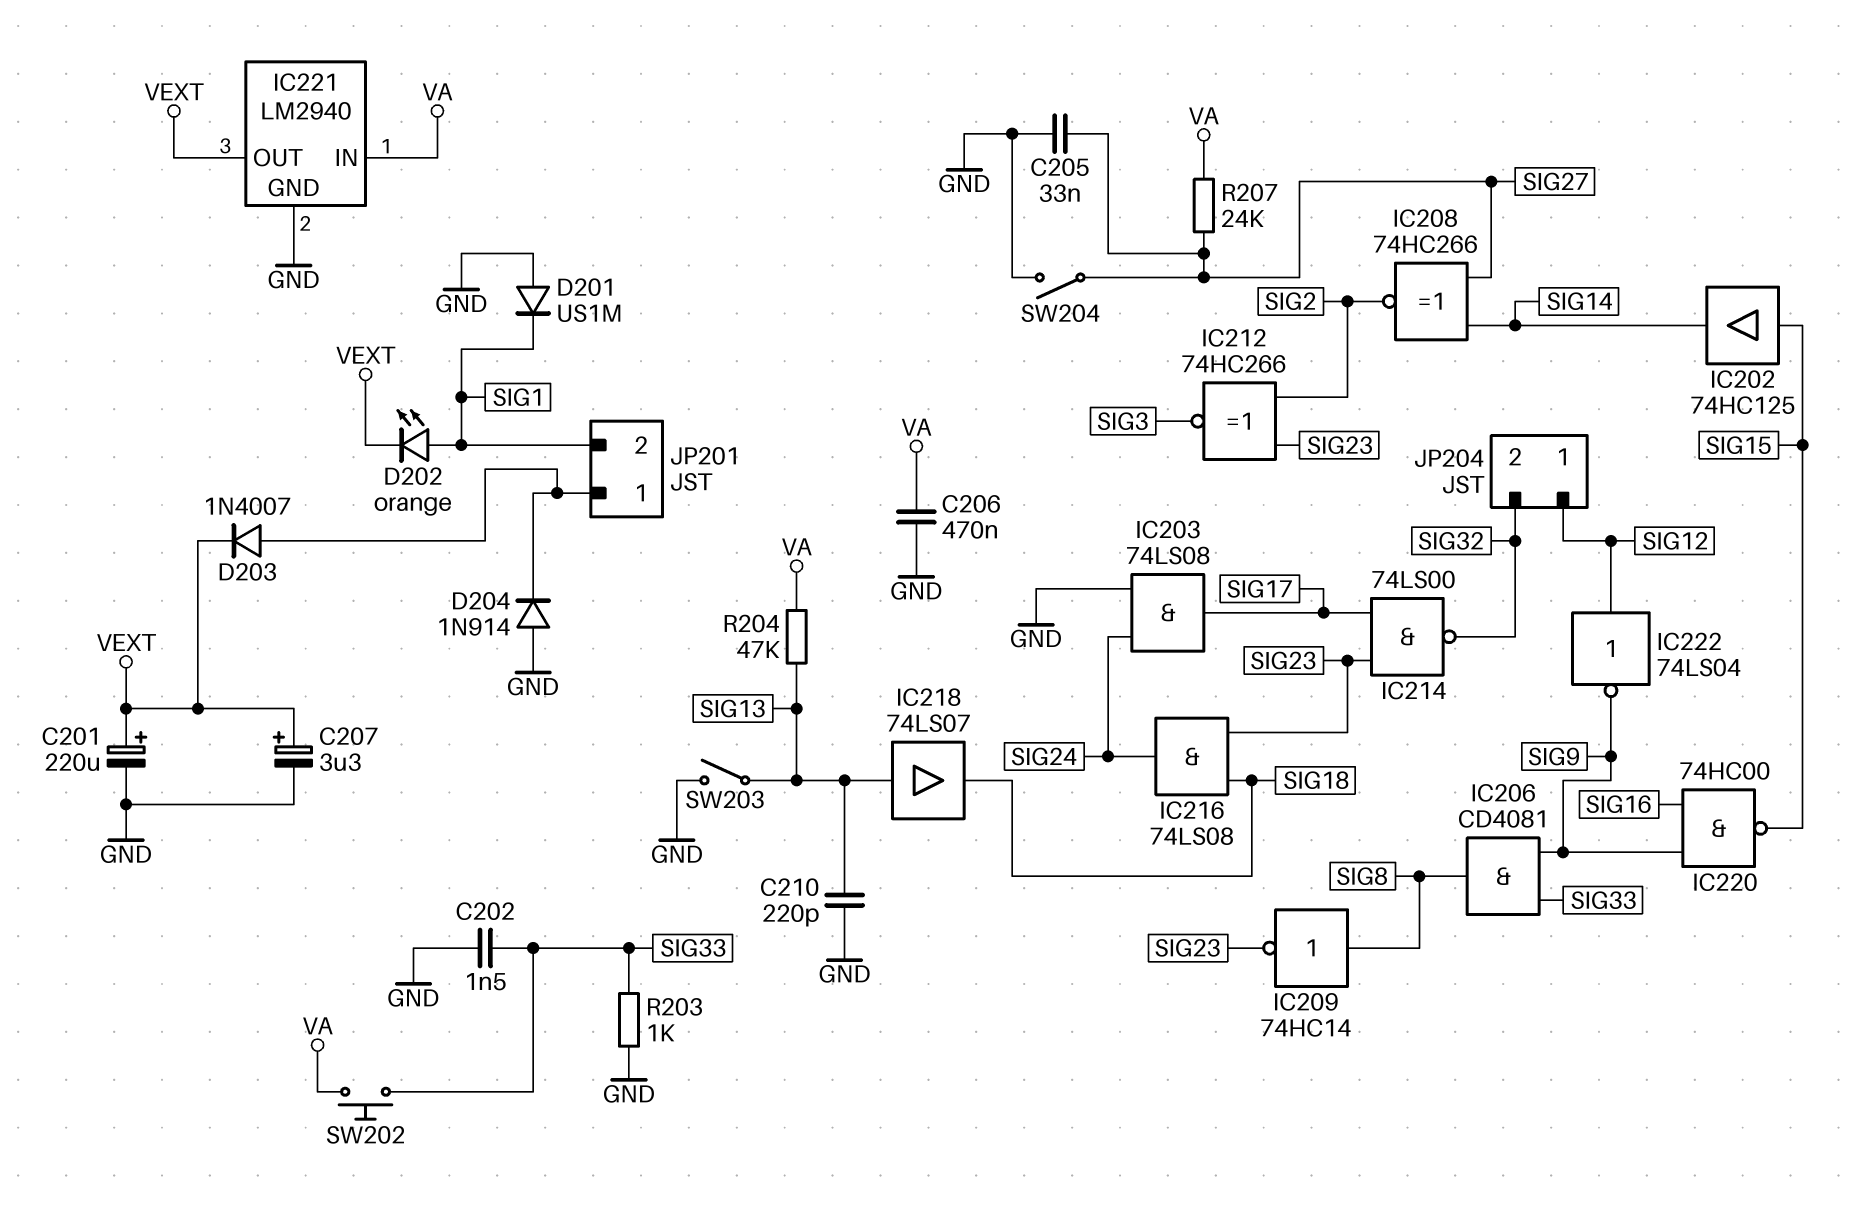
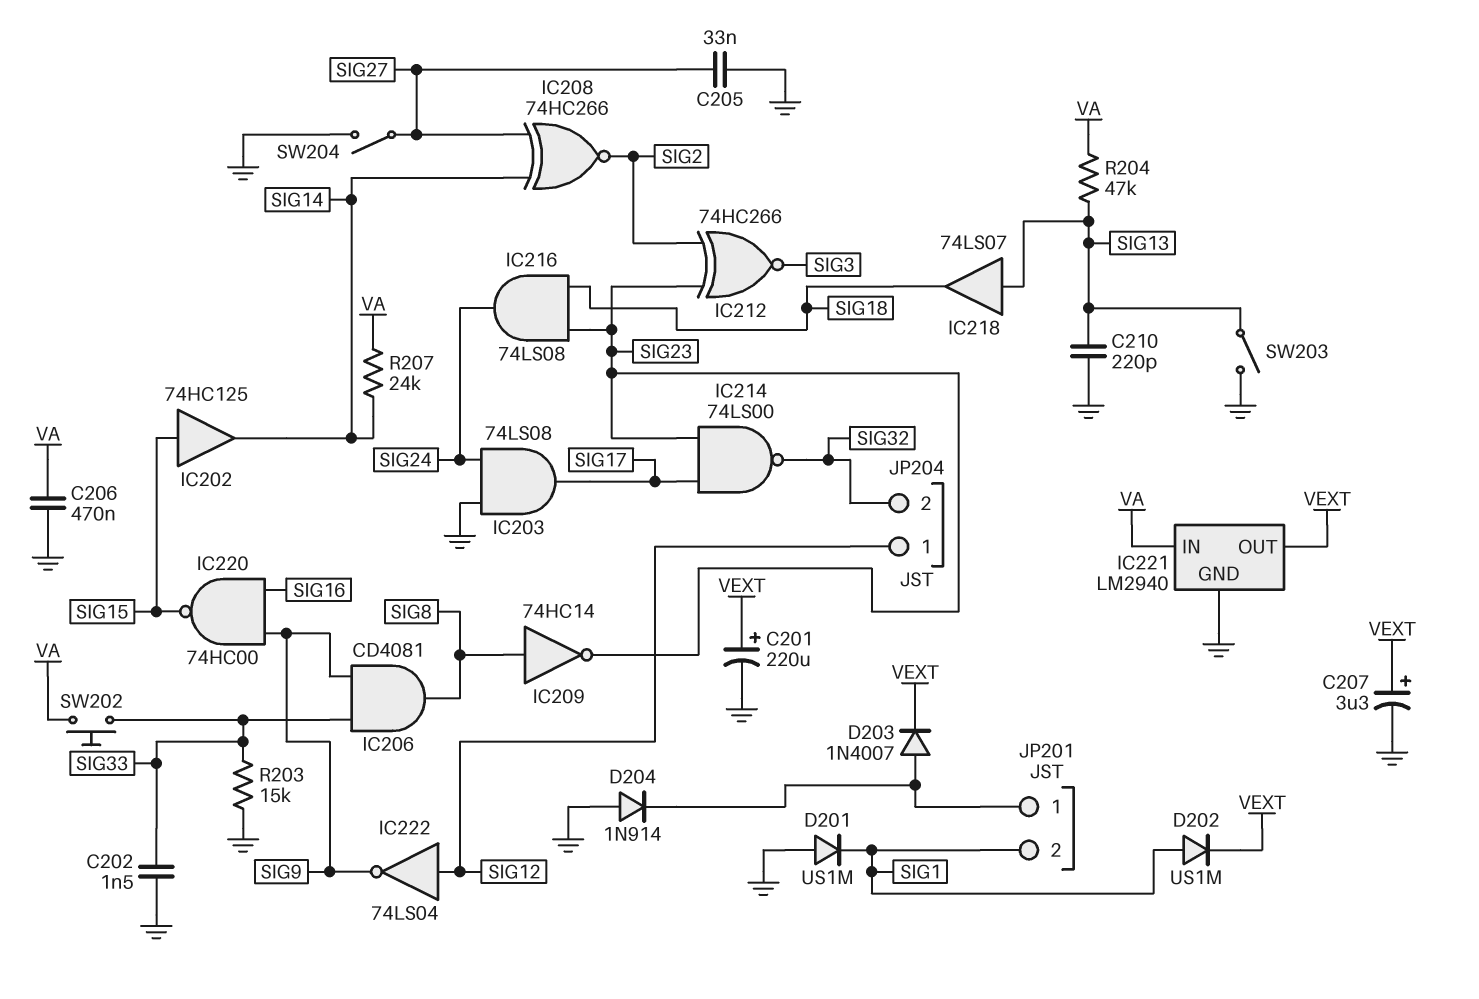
D202: LED orange (A SIG1, K VEXT) -> diode US1M (A SIG1, K VEXT)
R203: 1k (GND, SIG33) -> 15k (GND, SIG33)
R207: 24k (SIG27, VA) -> 24k (SIG14, VA)

